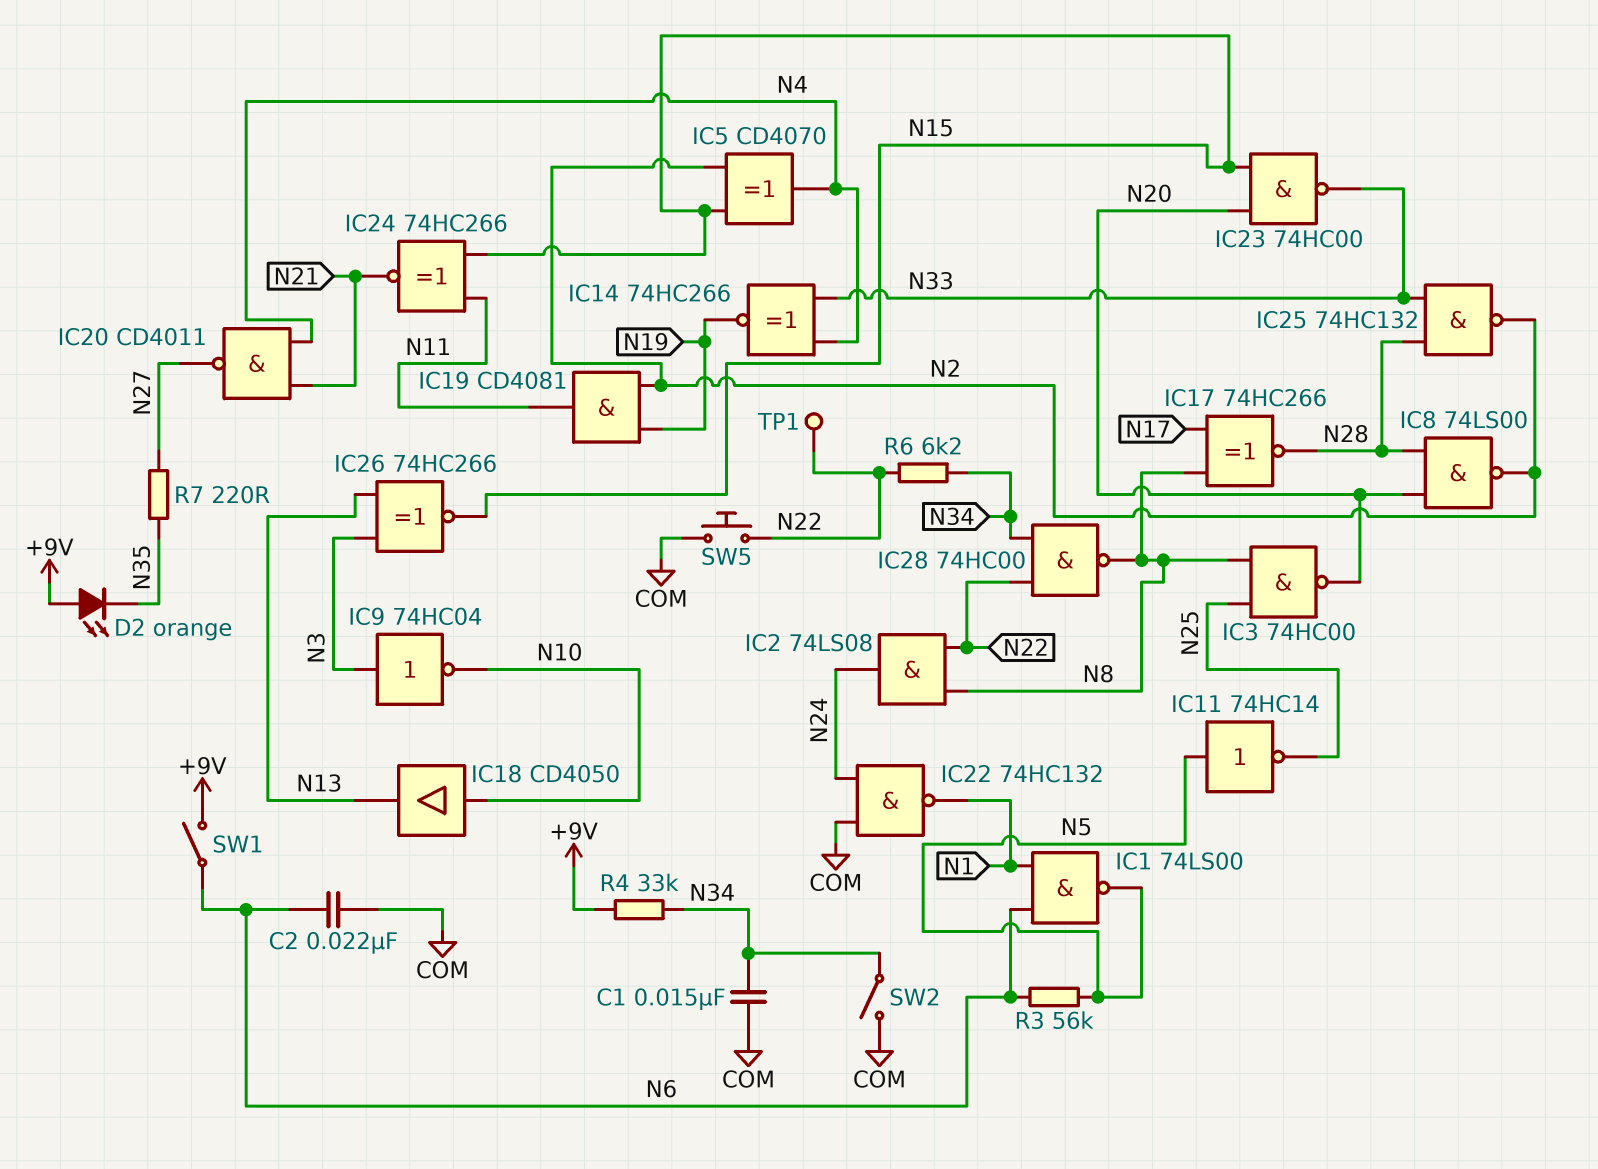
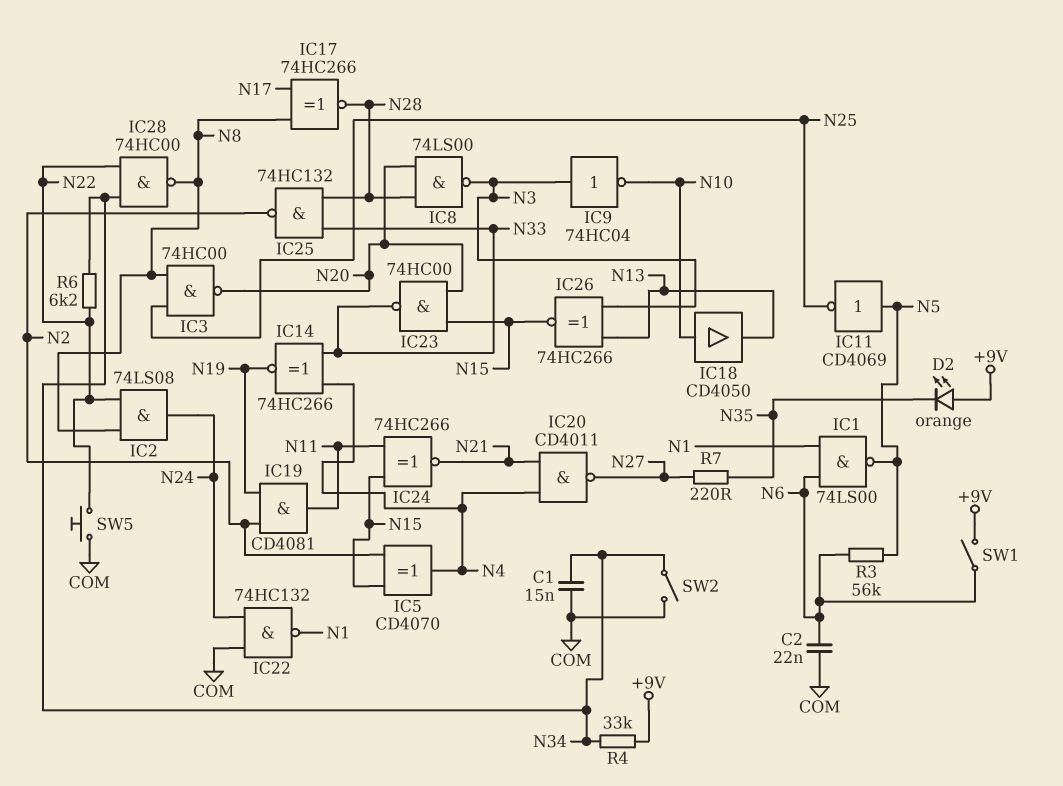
IC8: NAND 74LS00 (in N20, in N28, out N2) -> NAND 74LS00 (in N20, in N28, out N3)
IC11: NOT 74HC14 (in N5, out N25) -> NOT CD4069 (in N5, out N25)
TP1: test point (N22) -> none

